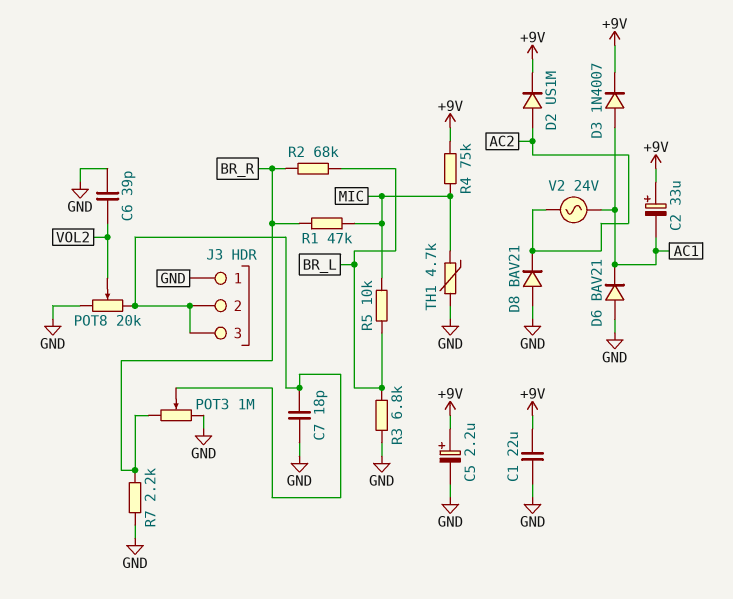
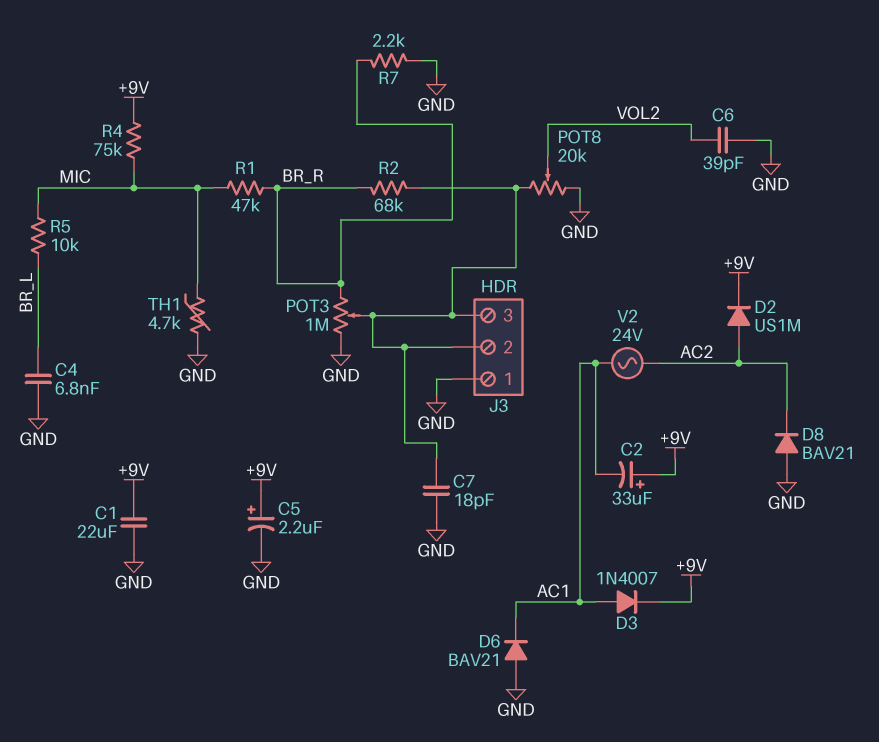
C4: none -> 6.8nF (BR_L, GND)
R2: 68k (BR_L, BR_R) -> 68k (BR_R, J3/2)
R3: 6.8k (BR_L, GND) -> none

